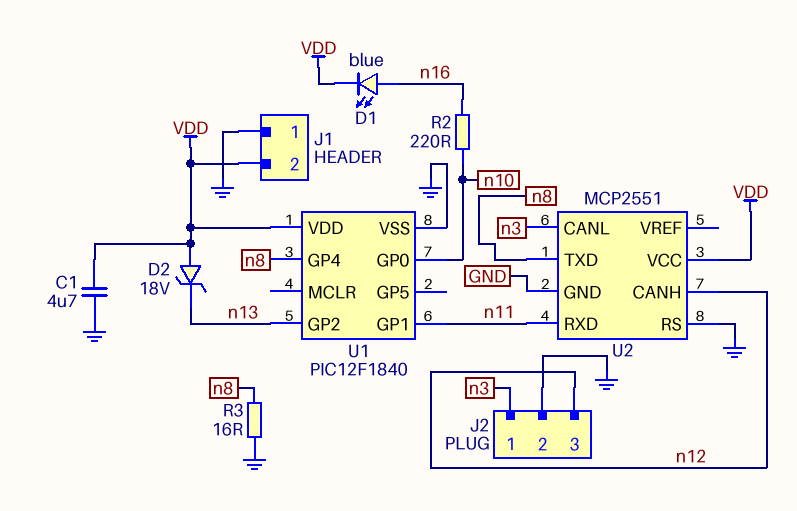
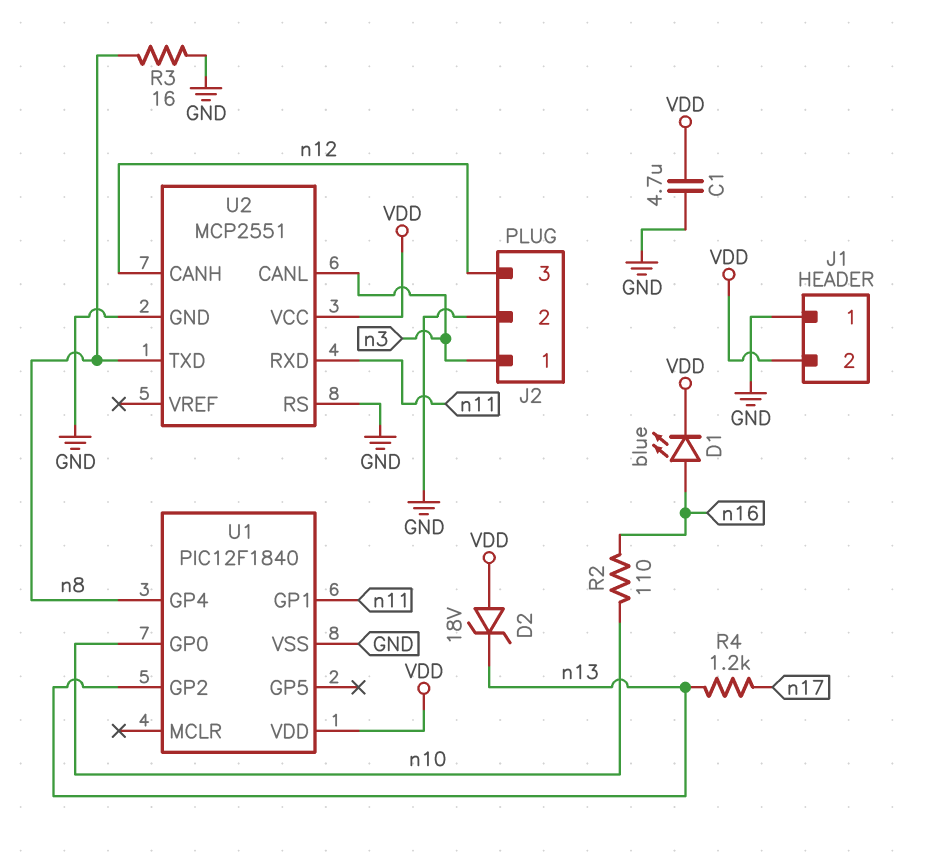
R2: 220 (n10, n16) -> 110 (n10, n16)
R4: none -> 1.2k (n13, n17)

